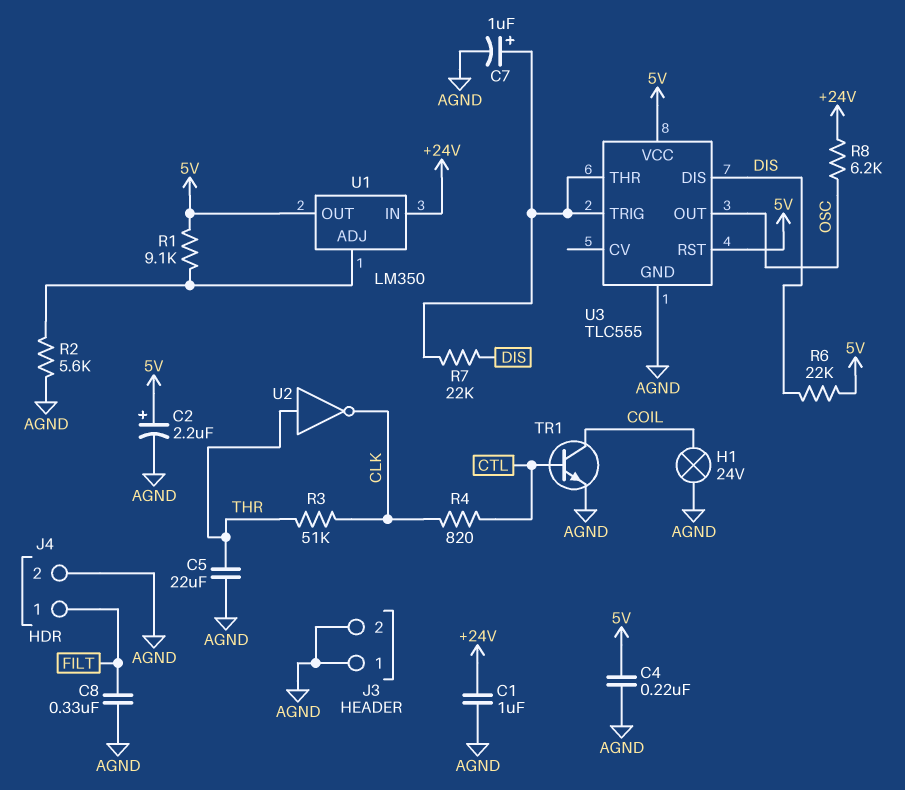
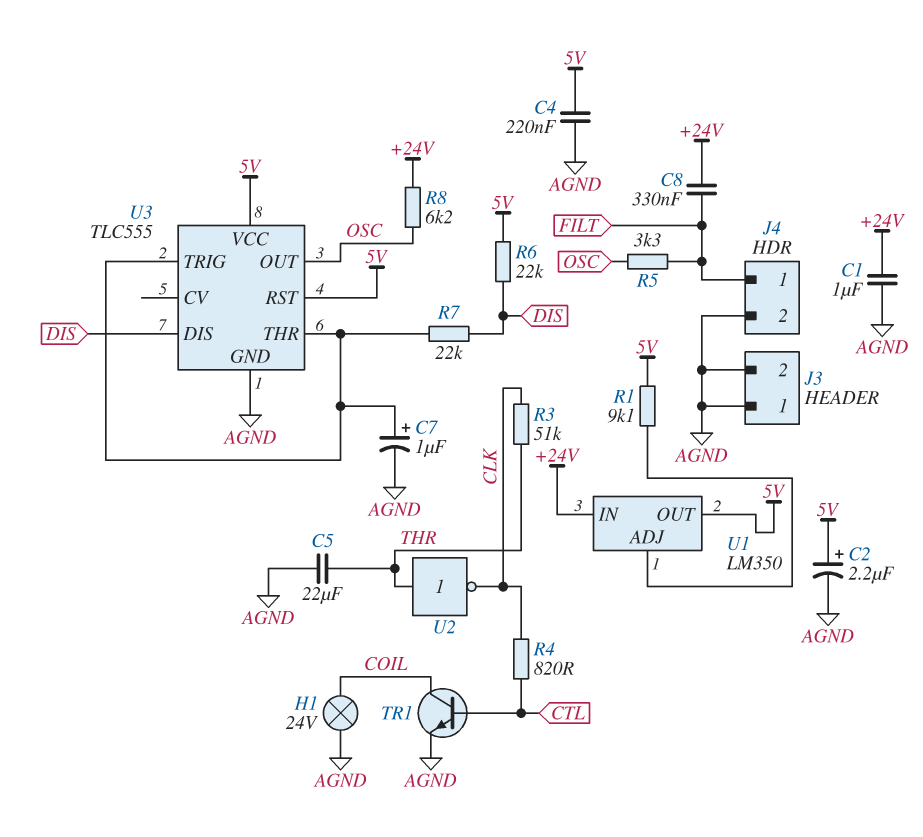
C8: 330nF (AGND, FILT) -> 330nF (+24V, FILT)
R2: 5.6k (AGND, U1/ADJ) -> none
R5: none -> 3.3k (FILT, OSC)

